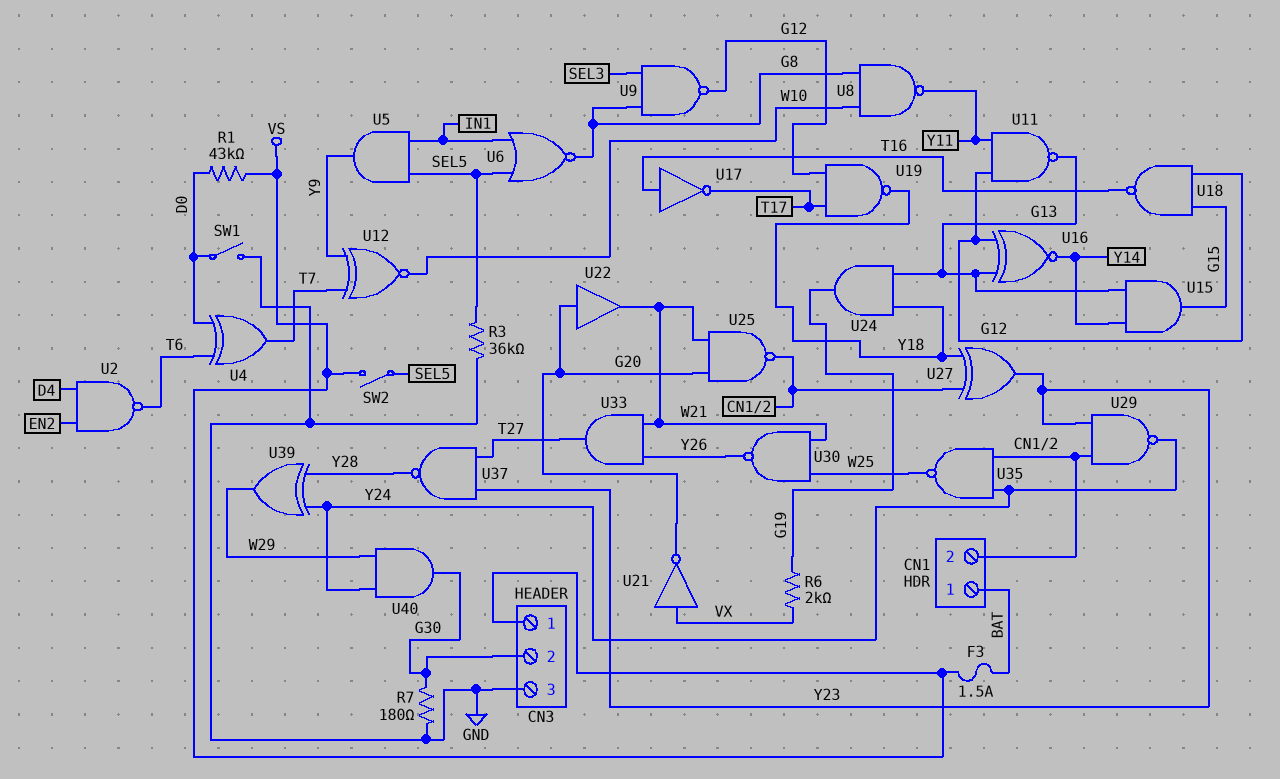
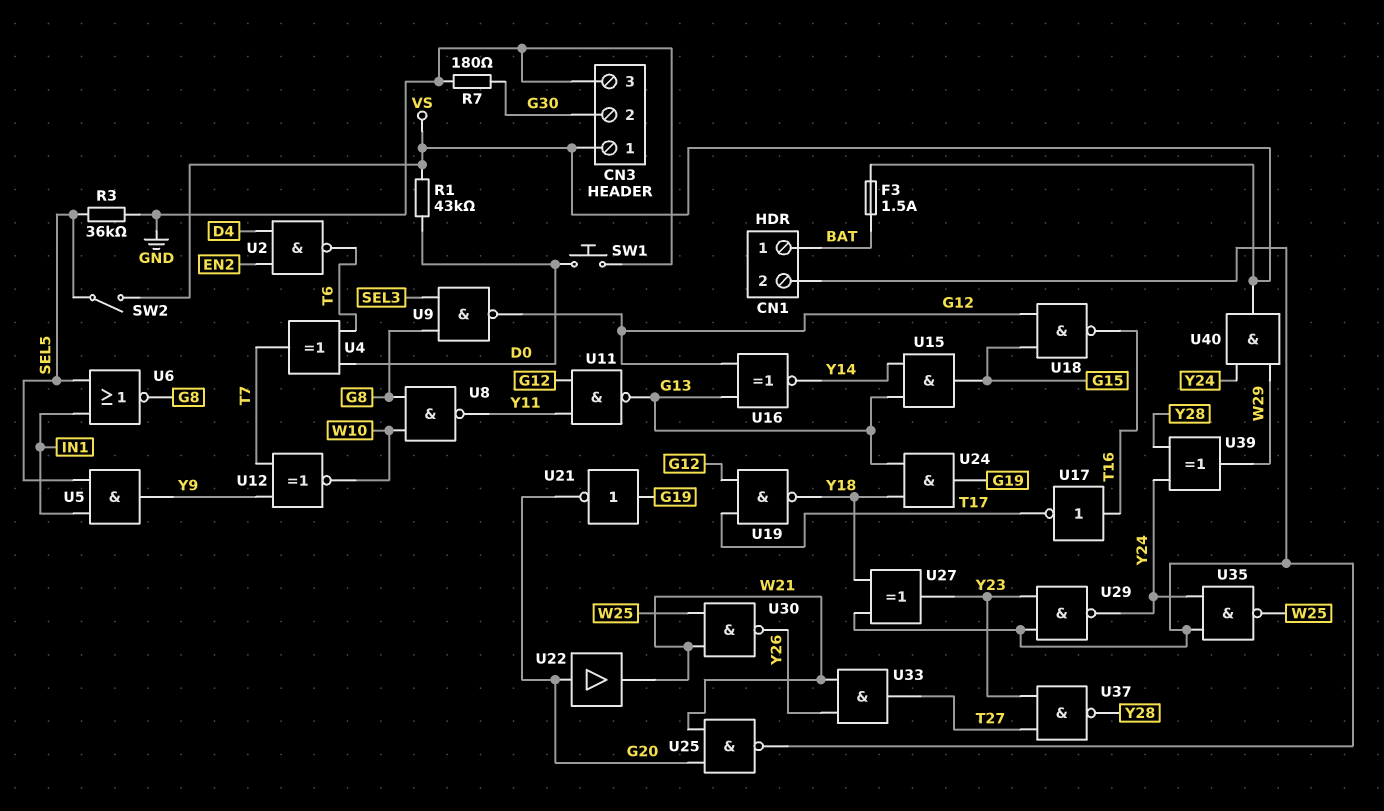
R6: 2k (G19, VX) -> none
SW1: switch (D0, GND) -> button (D0, GND)
U21: NOT (in VX, out G20) -> NOT (in G19, out G20)
U40: AND (in W29, in Y24, out G30) -> AND (in W29, in Y24, out VS)

